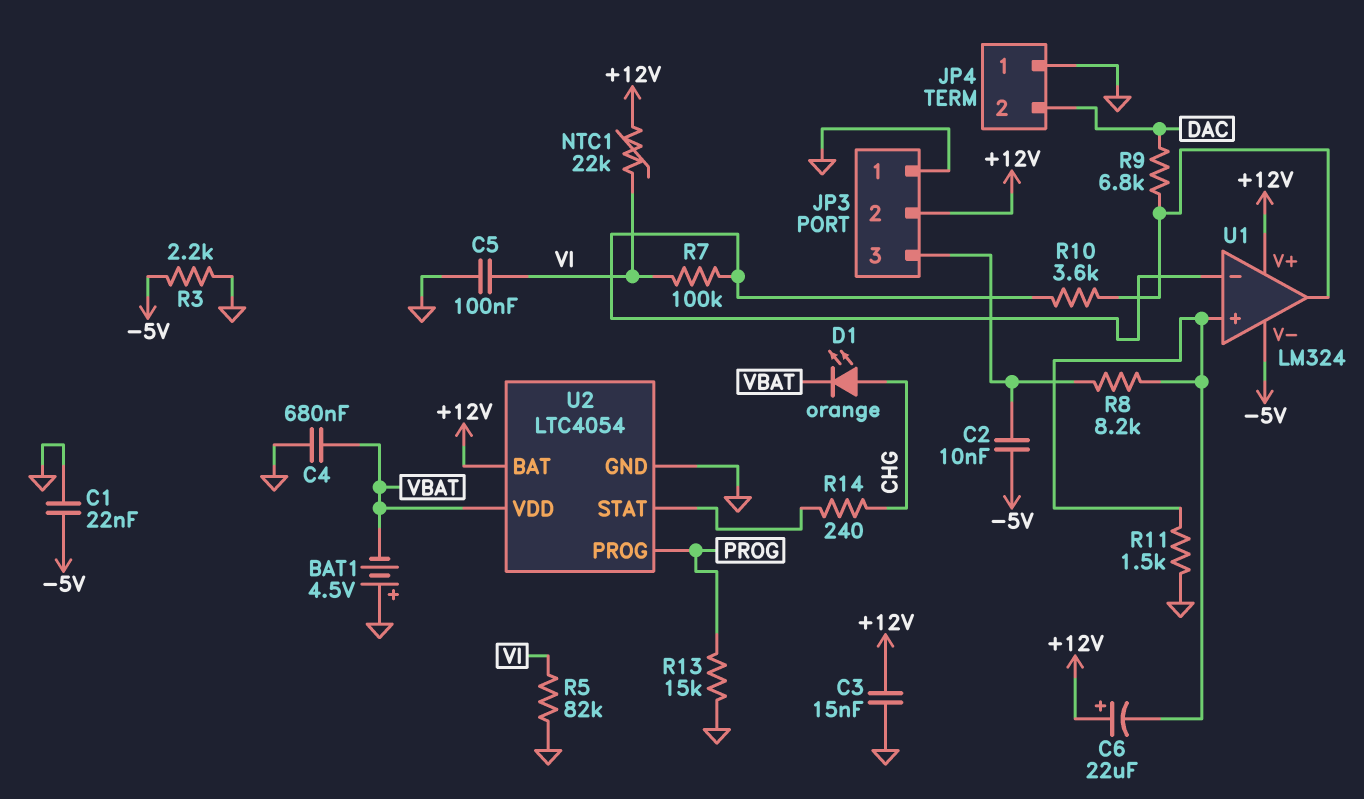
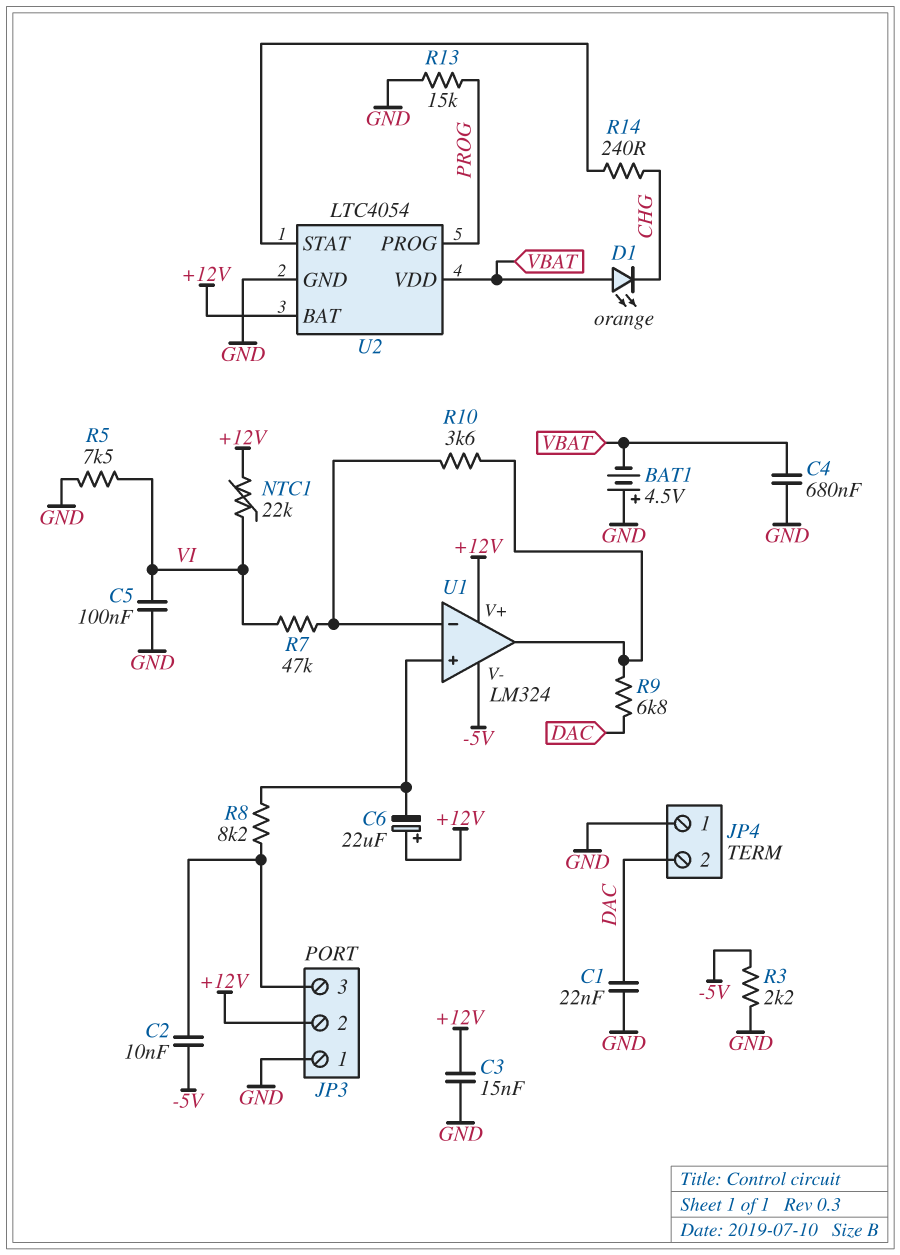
C1: 22nF (-5V, GND) -> 22nF (DAC, GND)
D1: LED orange (A CHG, K VBAT) -> LED orange (A VBAT, K CHG)
R5: 82k (GND, VI) -> 7.5k (GND, VI)
R7: 100k (U1/in-, VI) -> 47k (U1/in-, VI)
R11: 1.5k (GND, U1/in+) -> none

